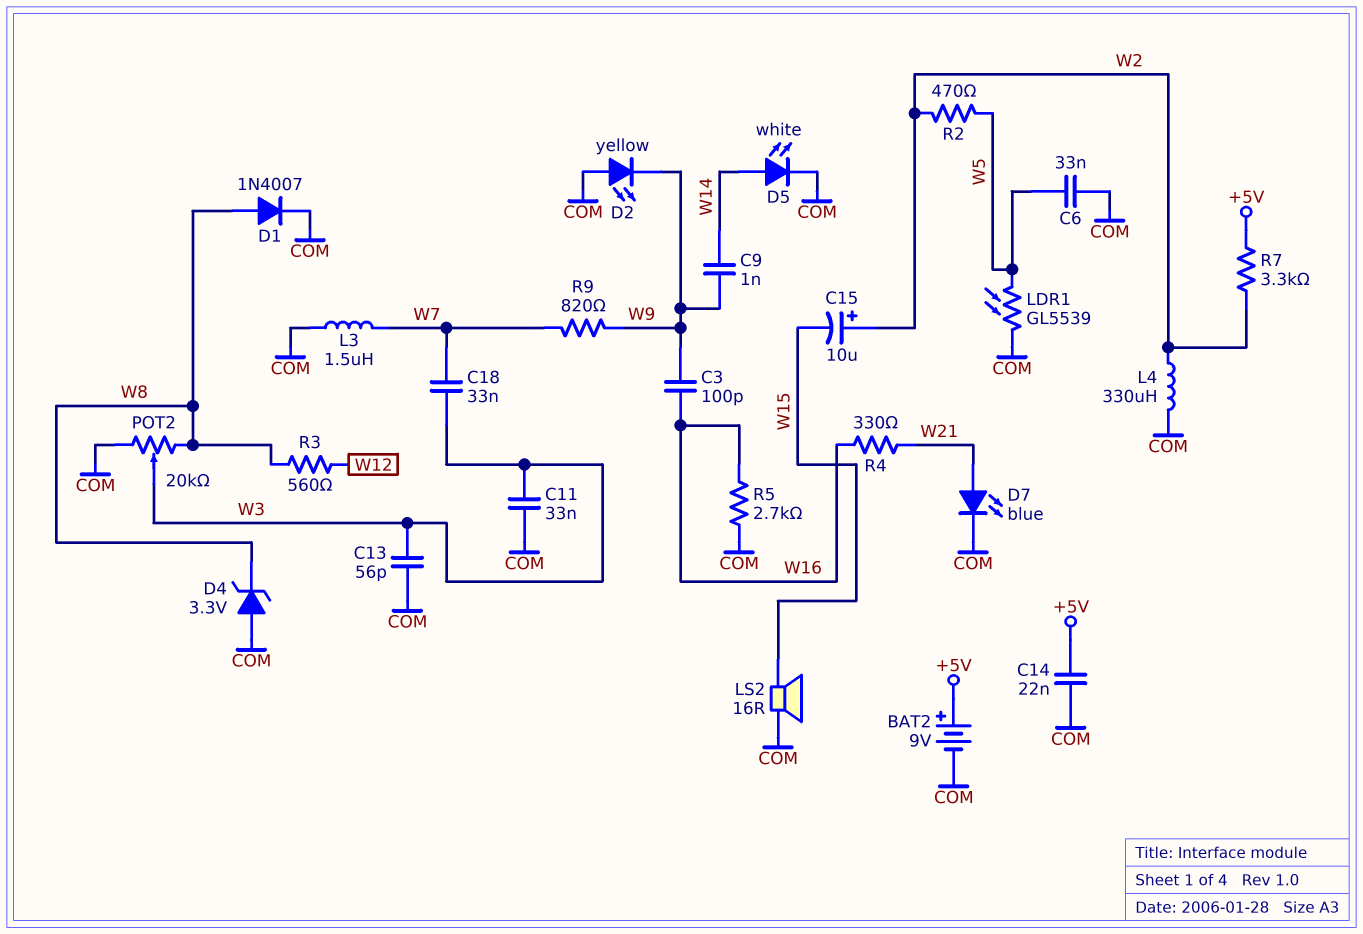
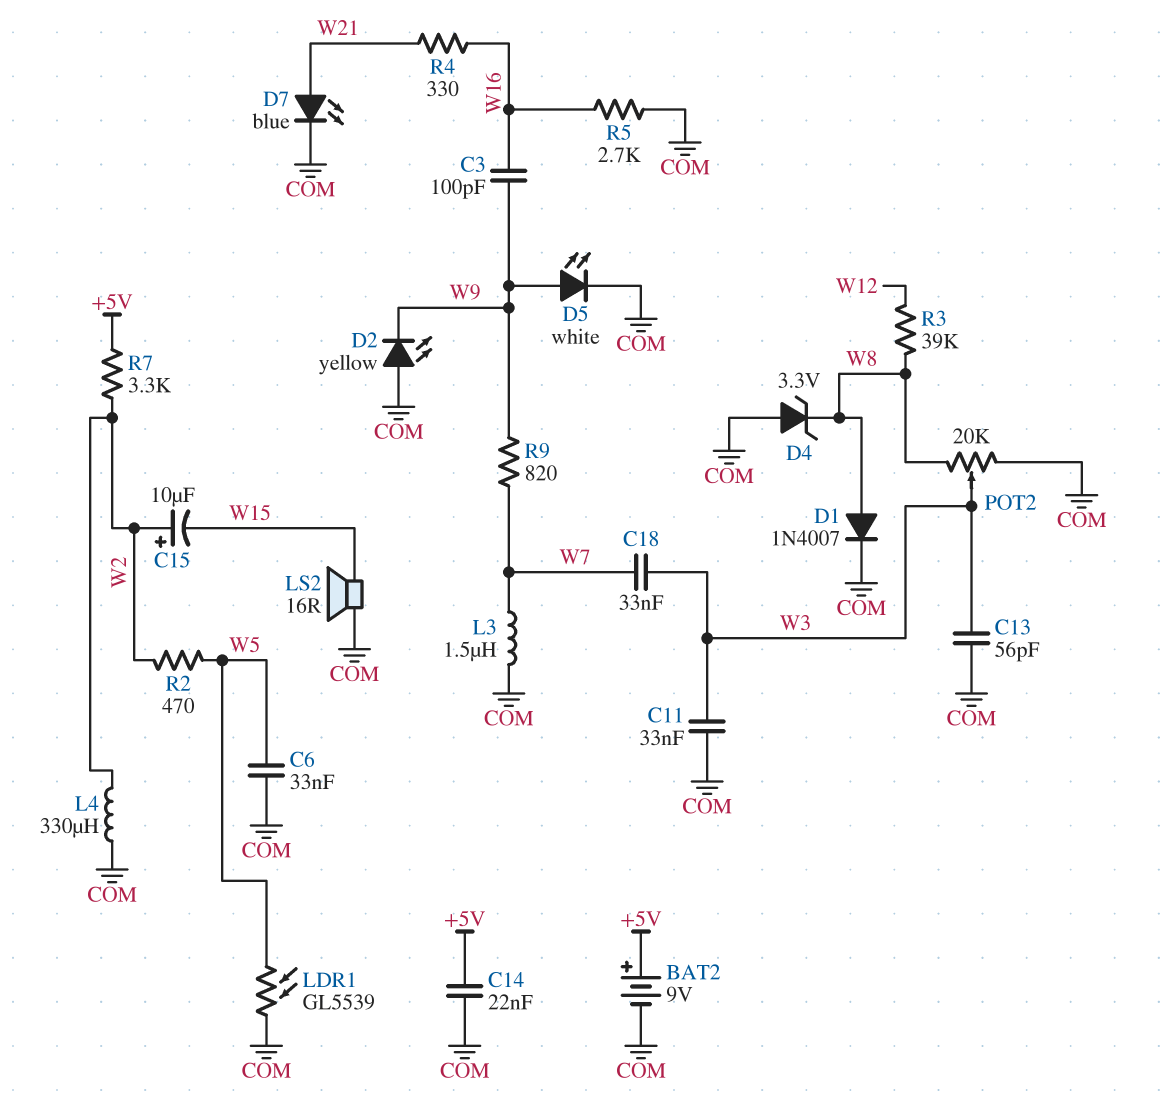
C9: 1nF (W9, W14) -> none
D5: LED white (A W14, K COM) -> LED white (A W9, K COM)
R3: 560 (W8, W12) -> 39k (W8, W12)

